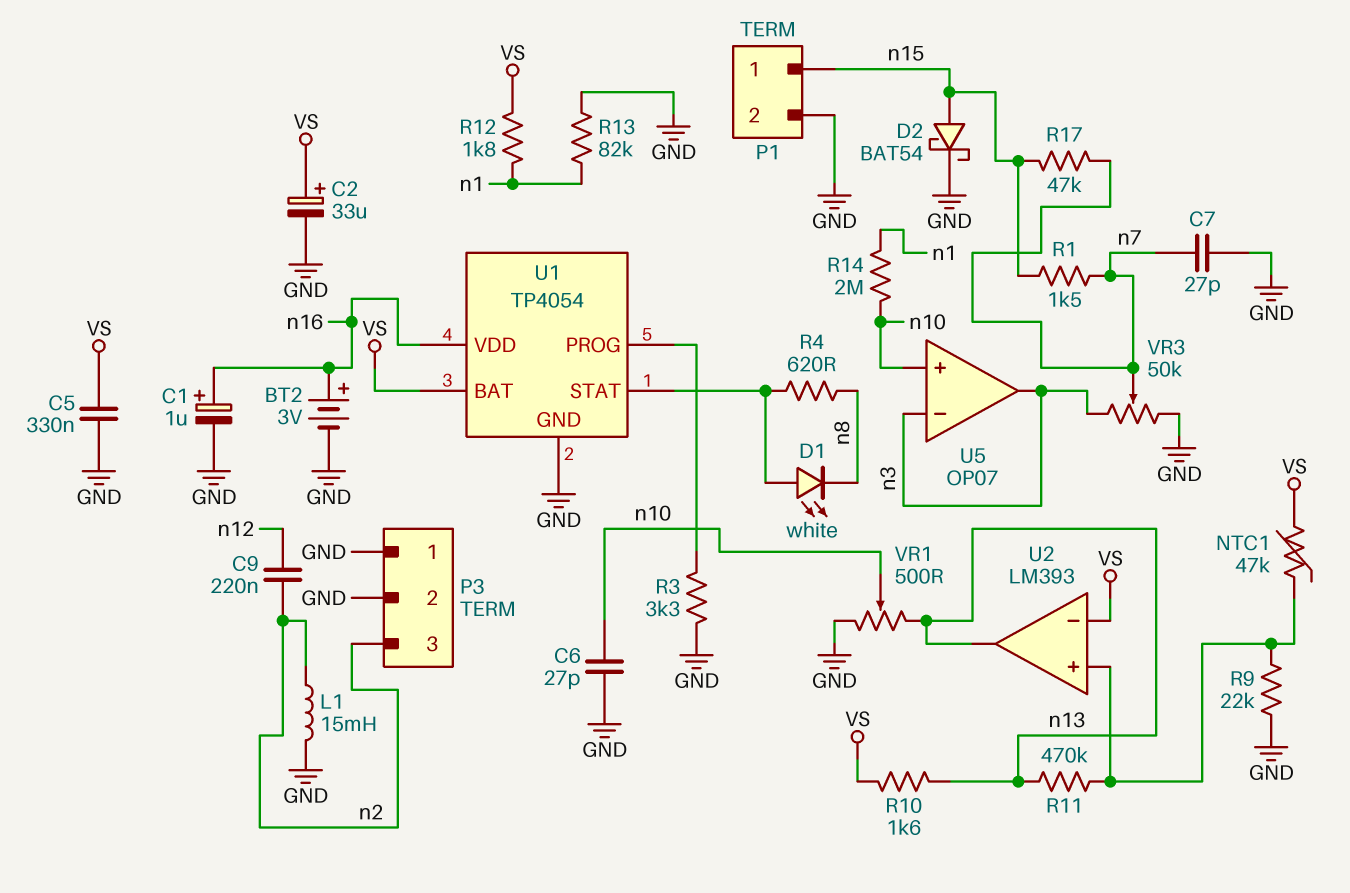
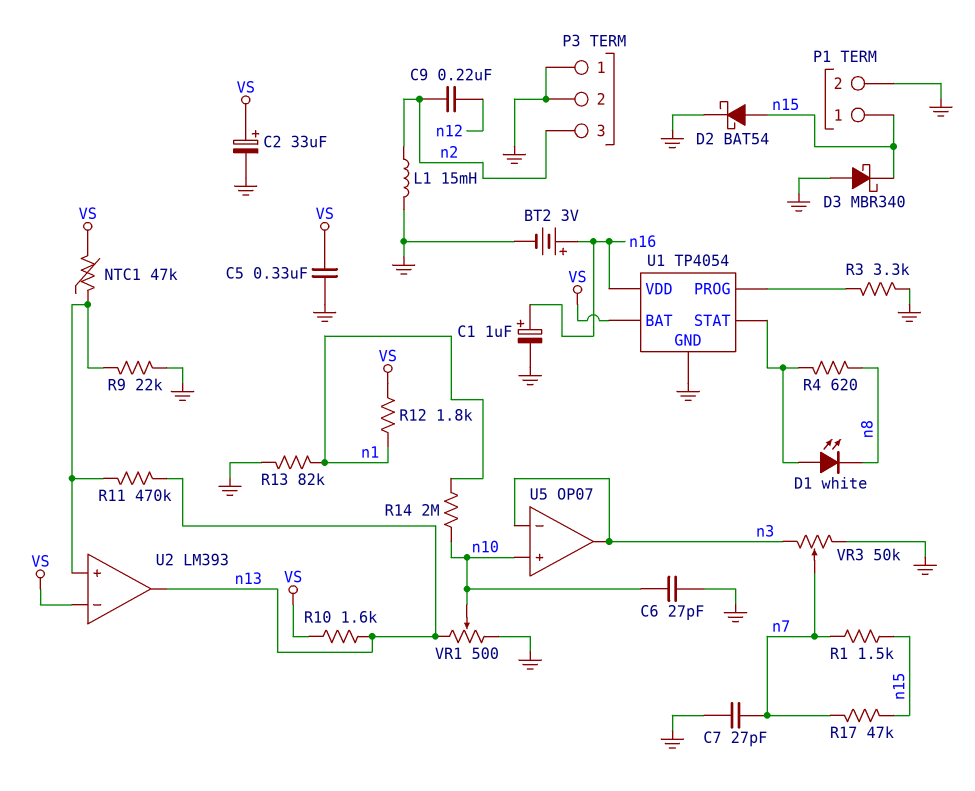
D3: none -> schottky MBR340 (A GND, K n15)

